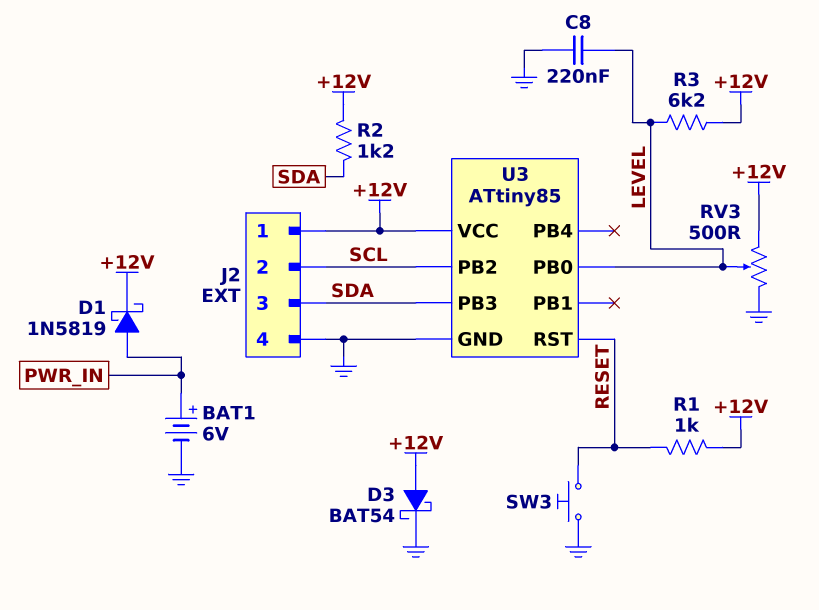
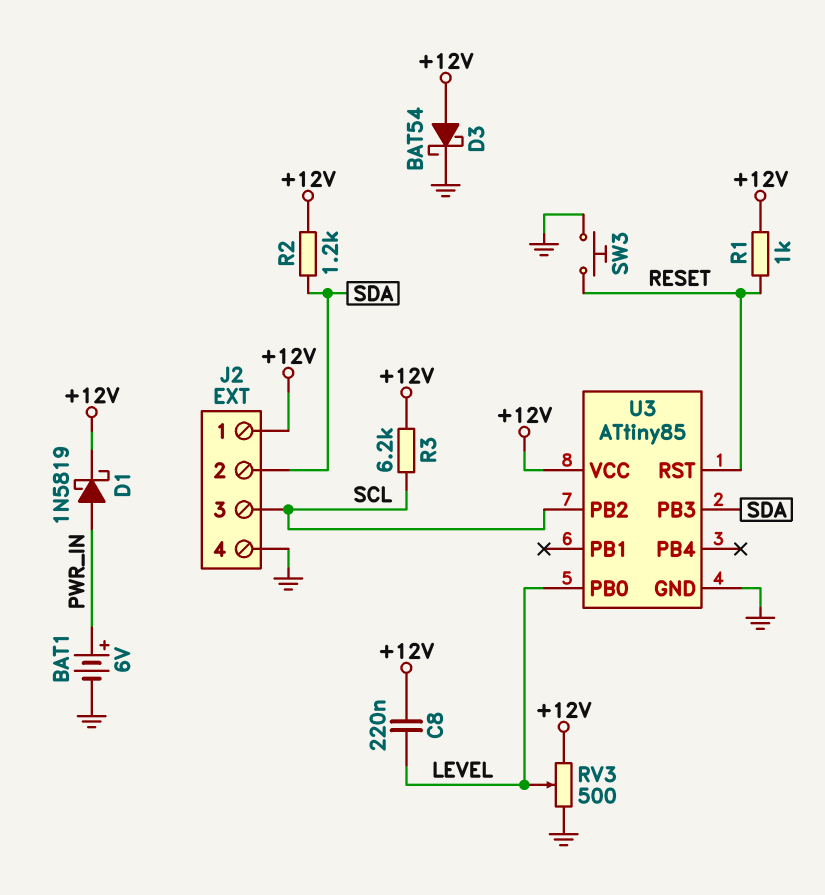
C8: 220nF (GND, LEVEL) -> 220nF (+12V, LEVEL)
J2 pin 2: SCL -> SDA
J2 pin 3: SDA -> SCL
R3: 6.2k (+12V, LEVEL) -> 6.2k (+12V, SCL)

